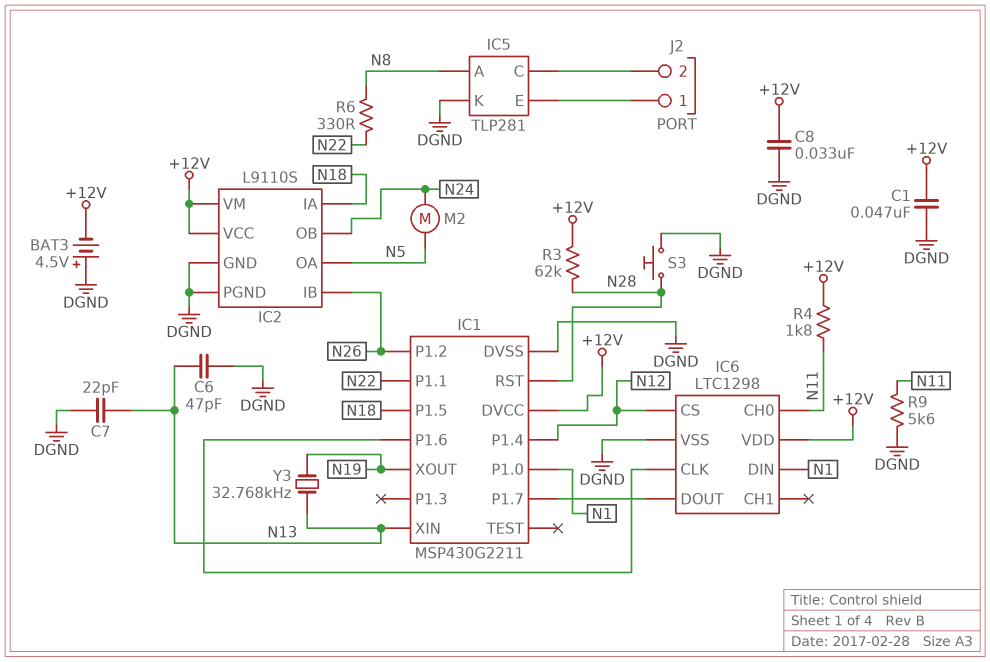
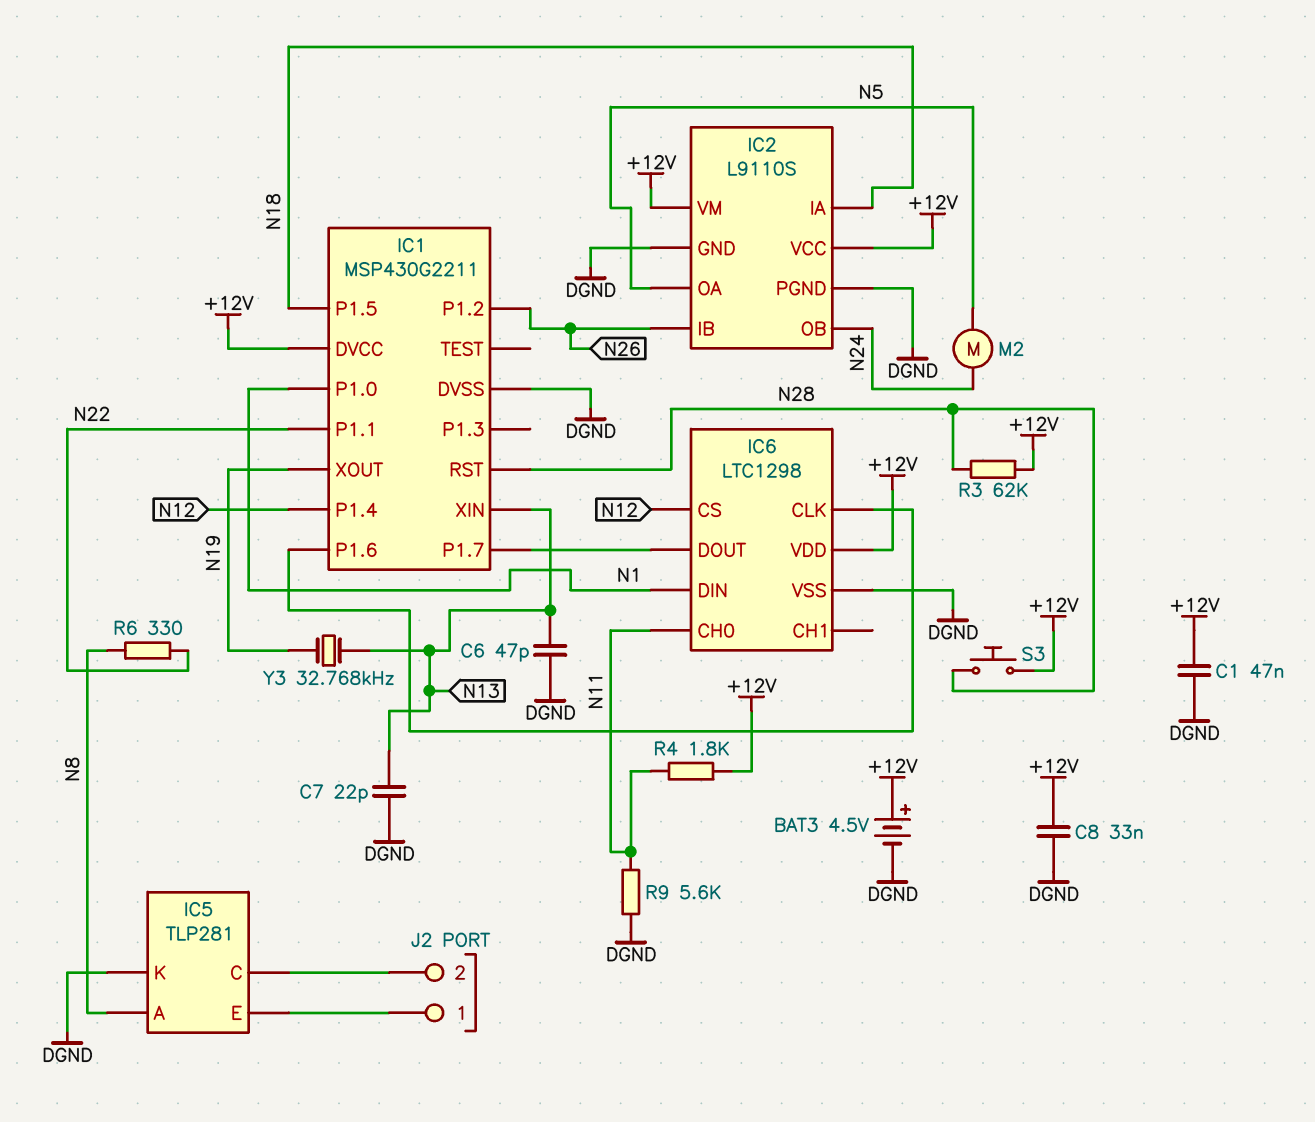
BAT3: 4.5V (plus DGND, minus +12V) -> 4.5V (plus +12V, minus DGND)
S3: button (DGND, N28) -> button (+12V, N28)

